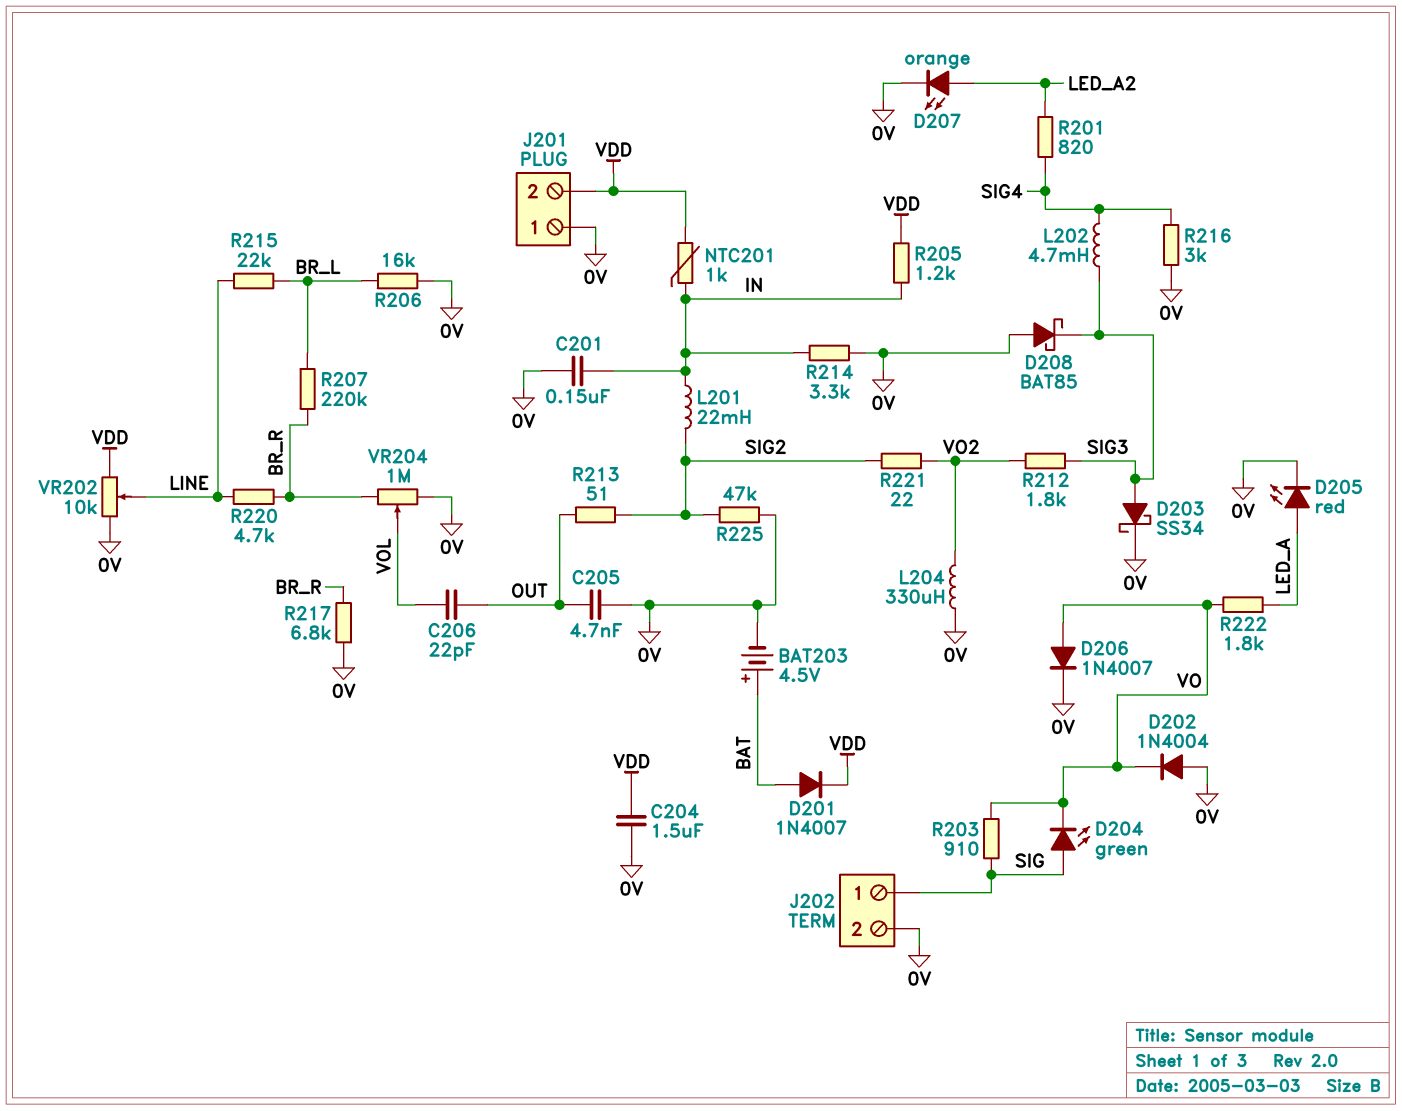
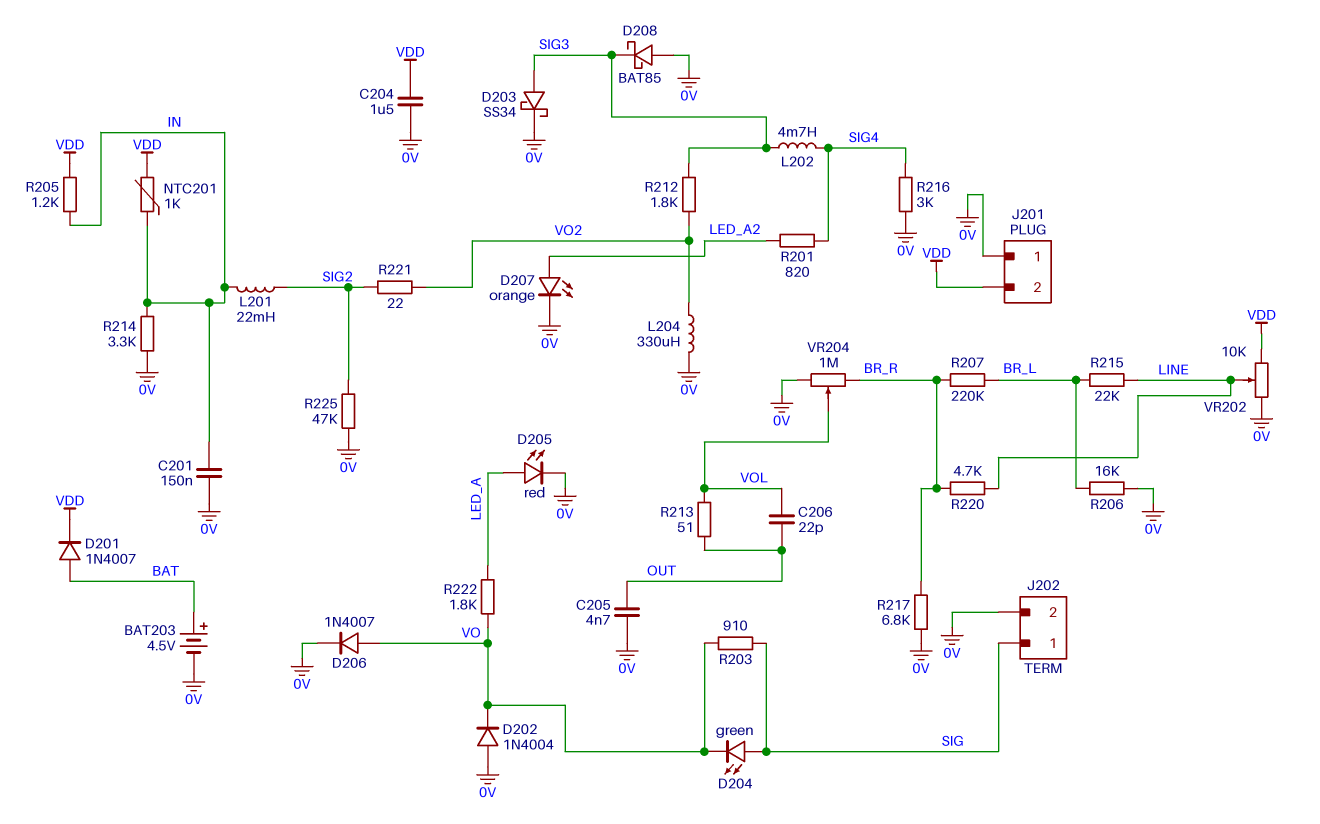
R213: 51 (OUT, SIG2) -> 51 (OUT, VOL)

